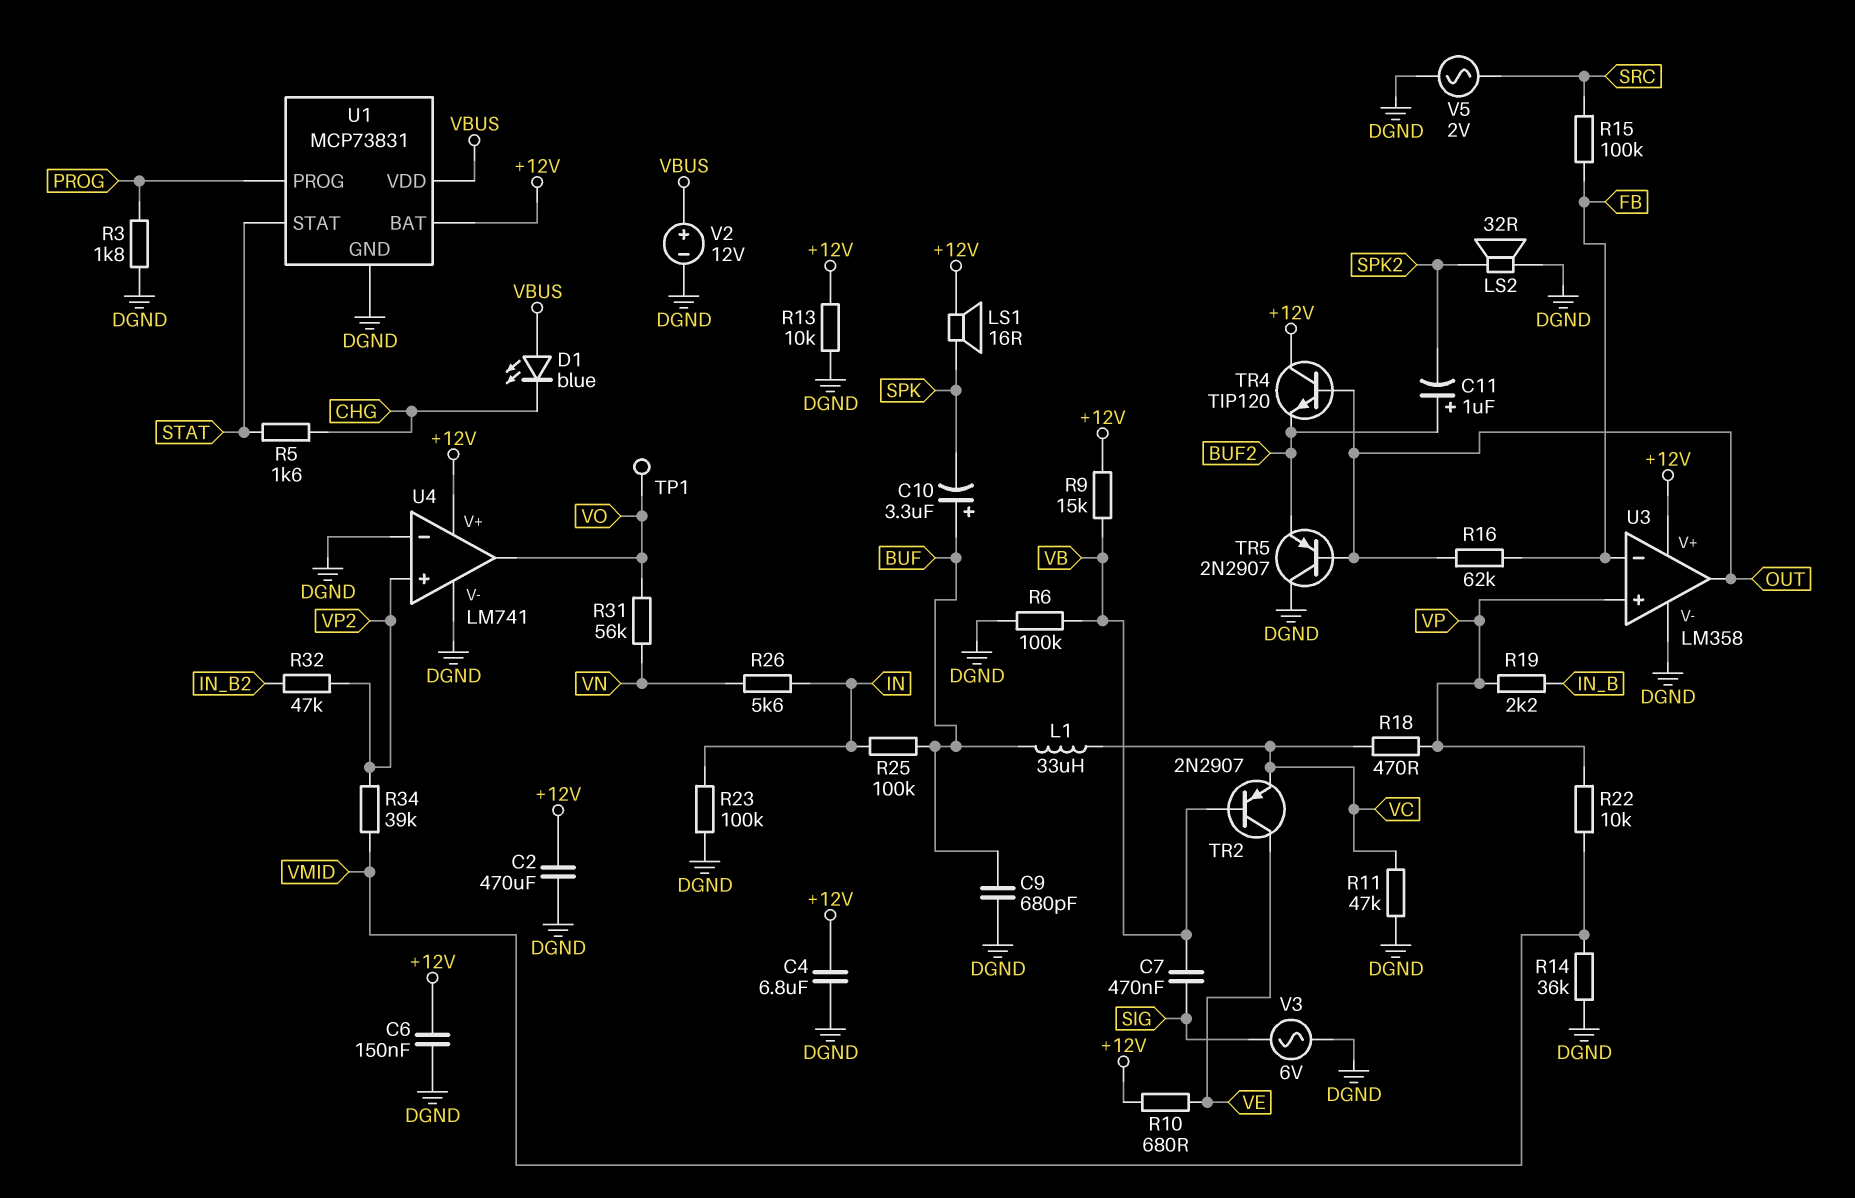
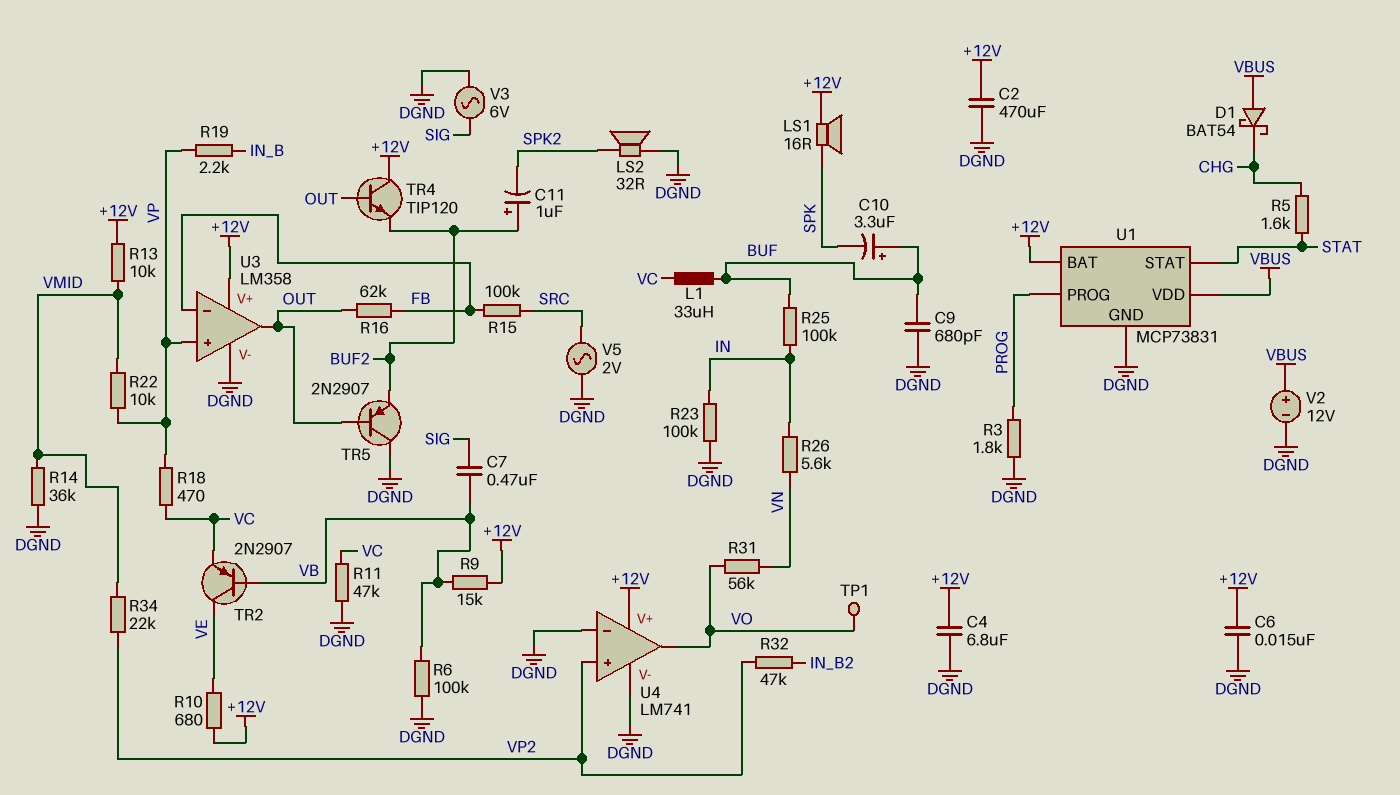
C6: 150nF (+12V, DGND) -> 15nF (+12V, DGND)
D1: LED blue (A VBUS, K CHG) -> schottky BAT54 (A VBUS, K CHG)
R13: 10k (+12V, DGND) -> 10k (+12V, VMID)
R34: 39k (VMID, VP2) -> 22k (VMID, VP2)

